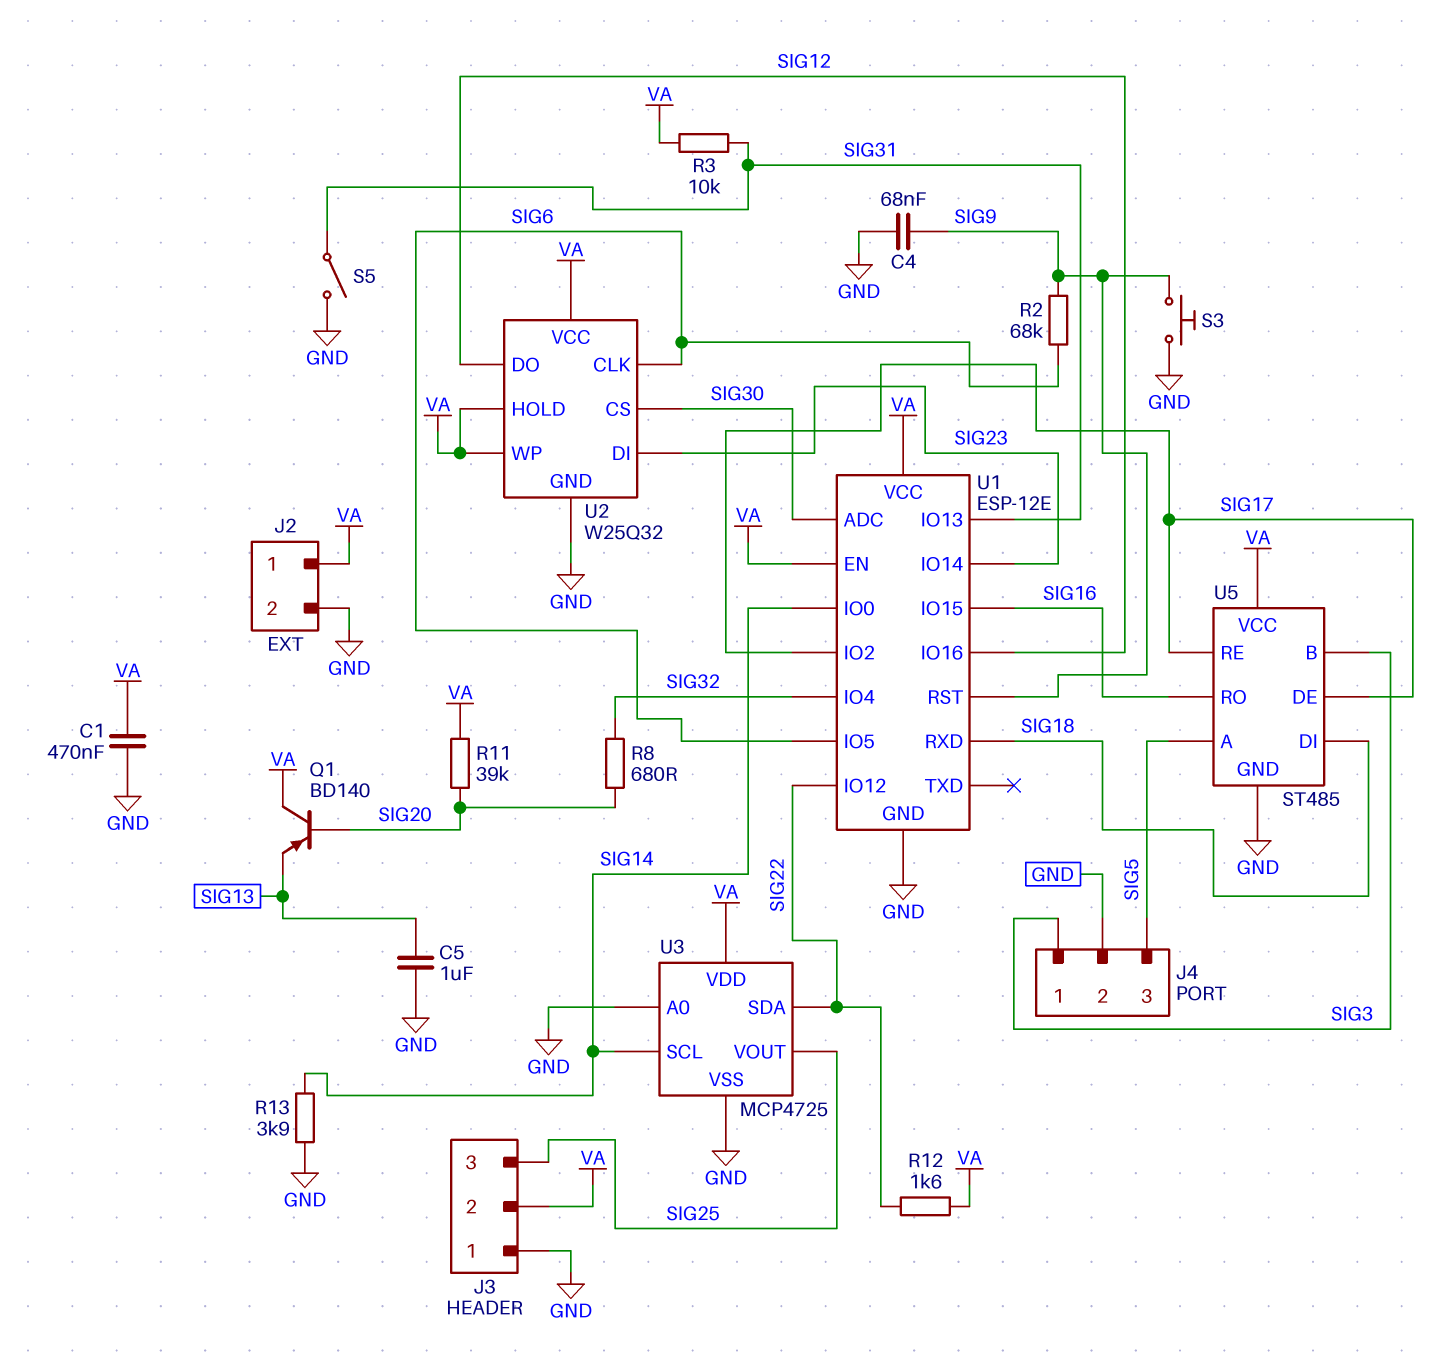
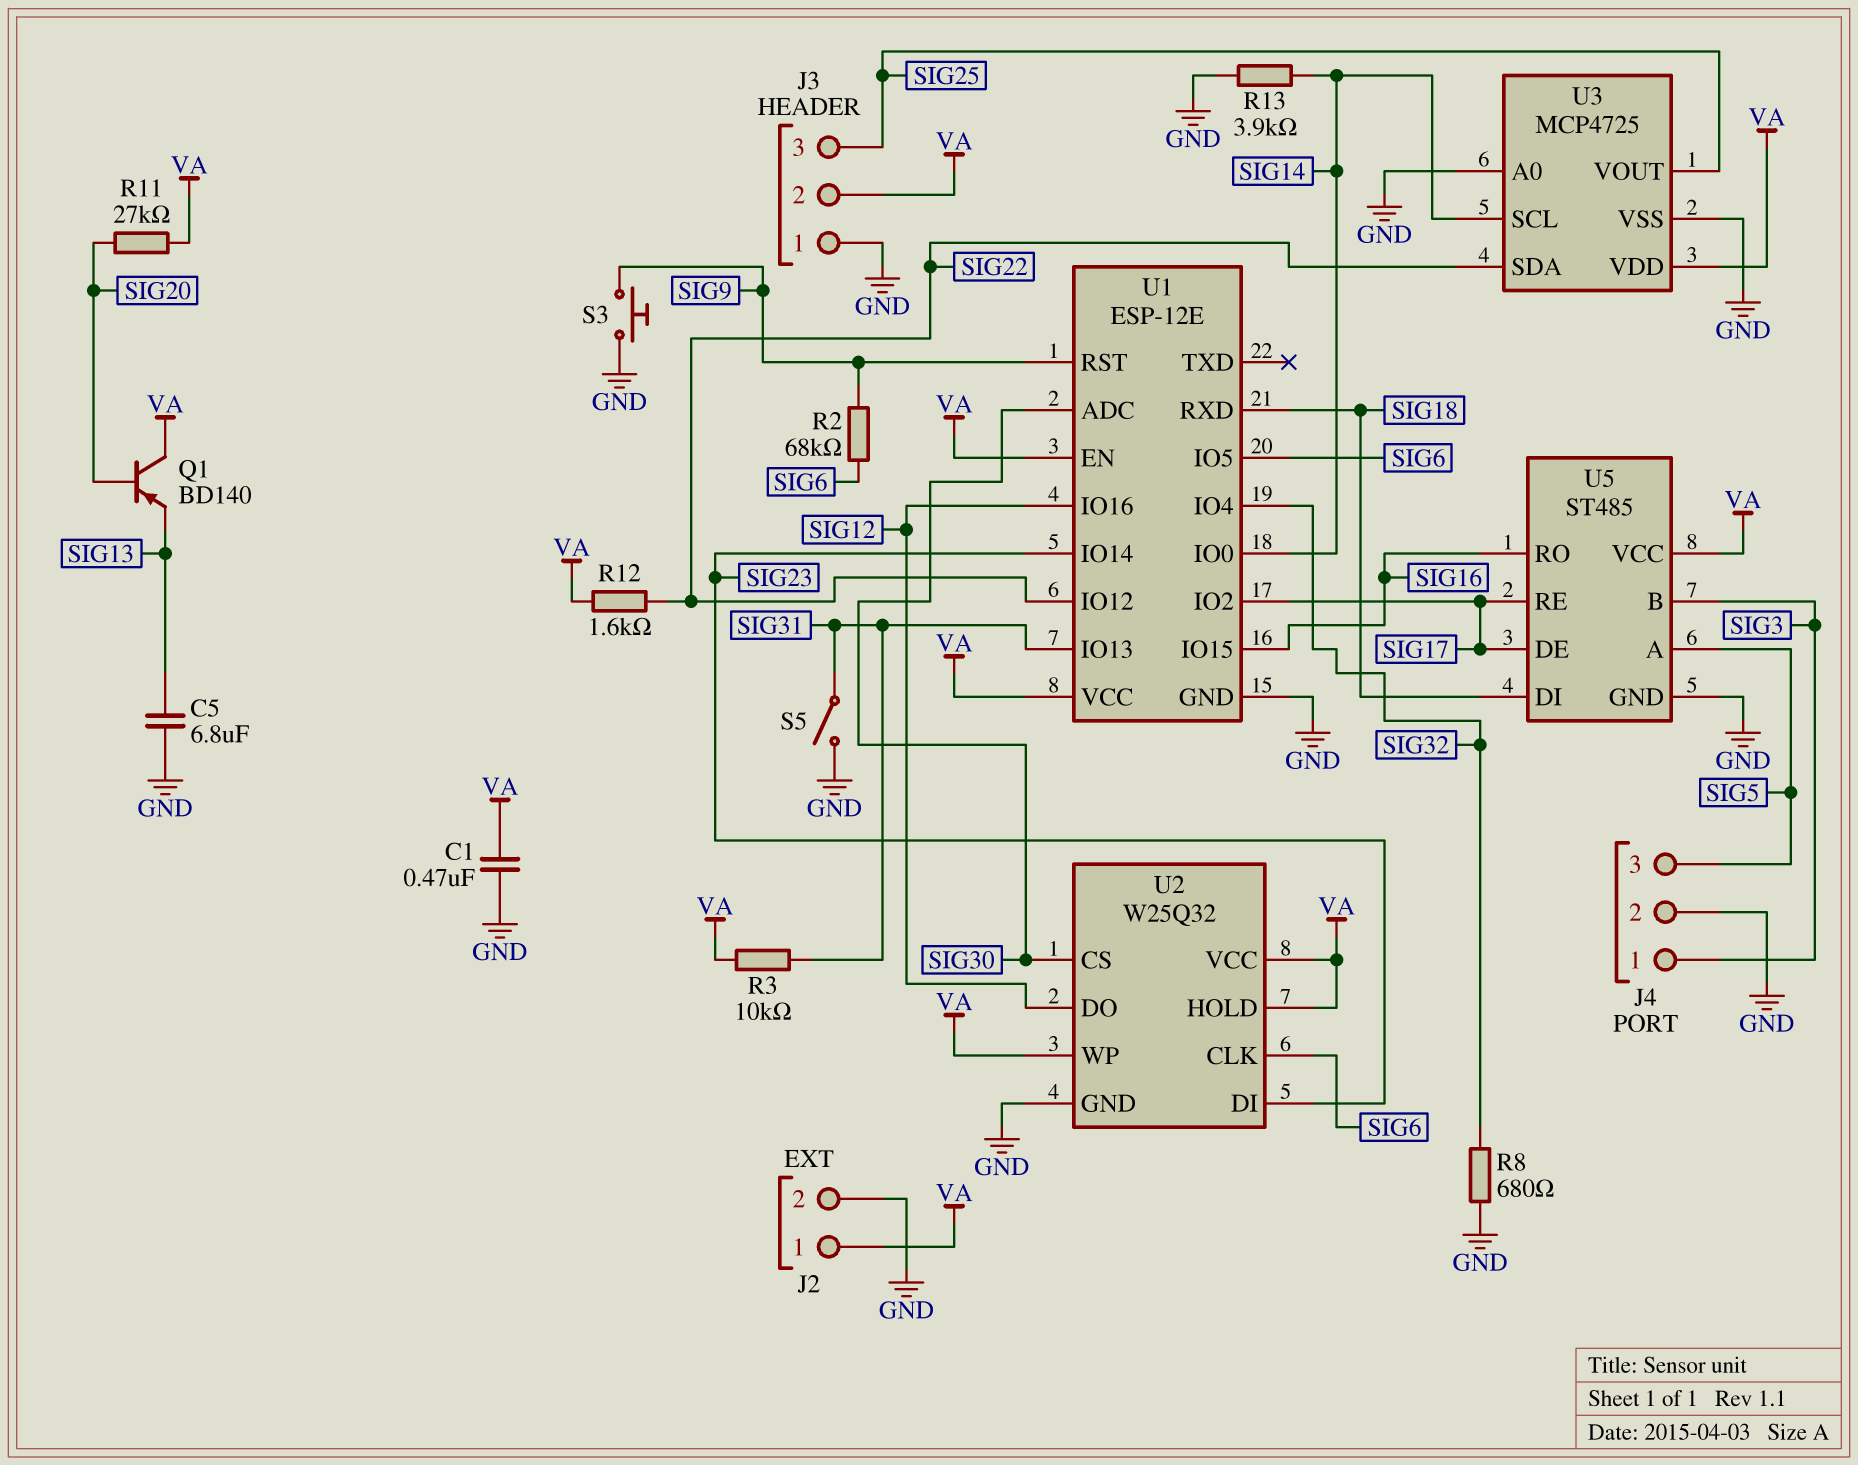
C4: 68nF (GND, SIG9) -> none
C5: 1uF (GND, SIG13) -> 6.8uF (GND, SIG13)
R8: 680 (SIG20, SIG32) -> 680 (GND, SIG32)
R11: 39k (SIG20, VA) -> 27k (SIG20, VA)

